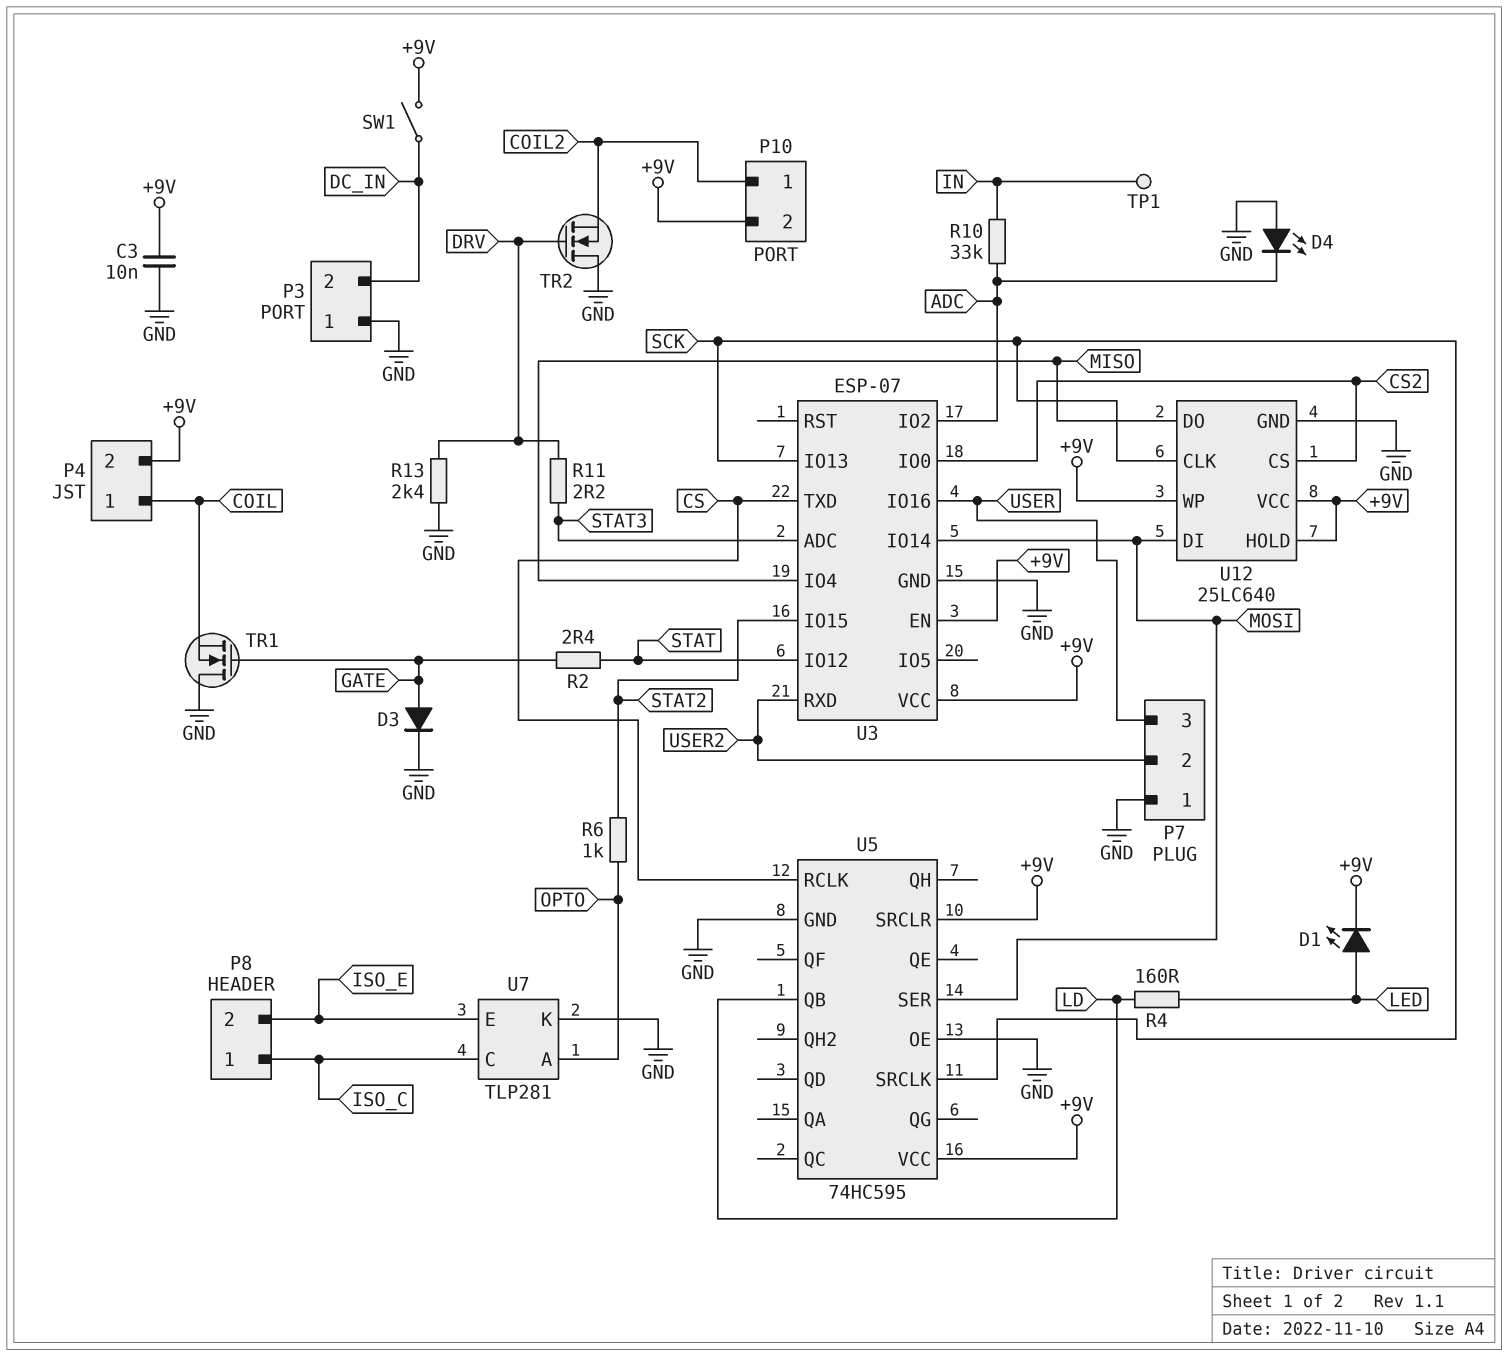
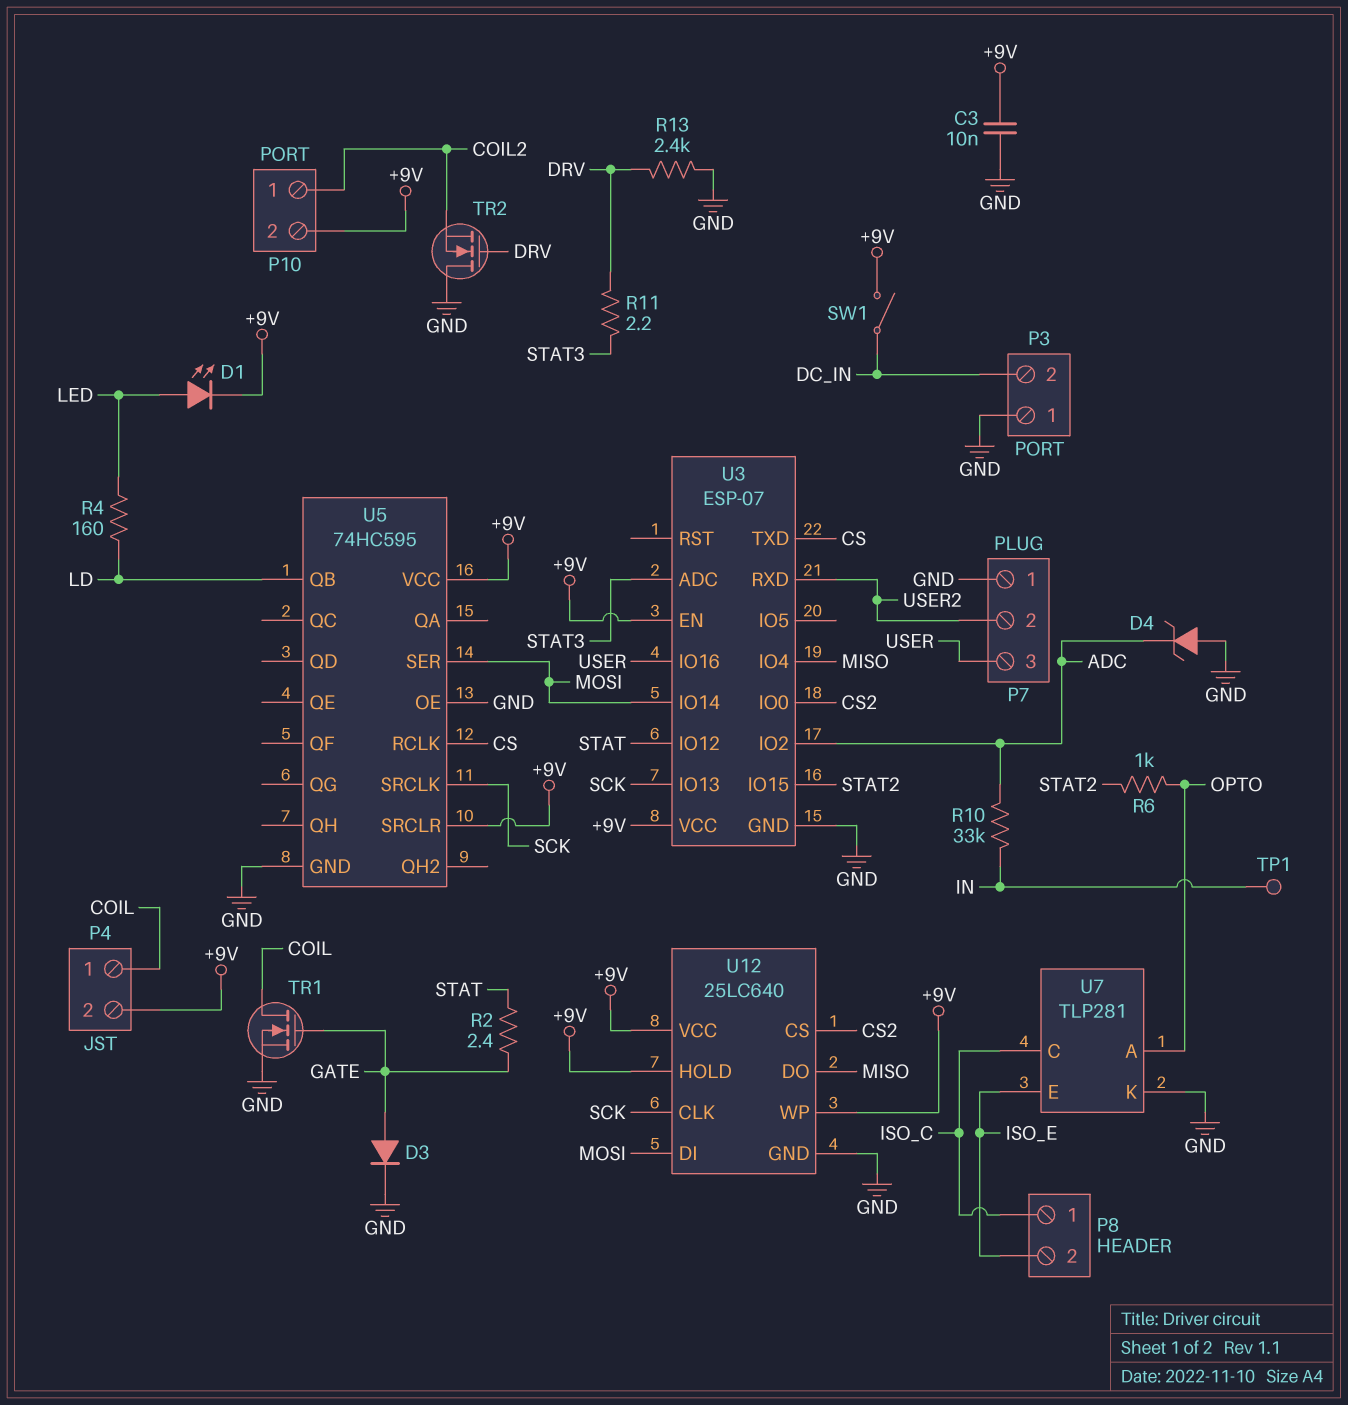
D4: LED (A GND, K ADC) -> zener (A GND, K ADC)
TR1: NMOS (G GATE, D GND, S COIL) -> NMOS (G GATE, D COIL, S GND)

